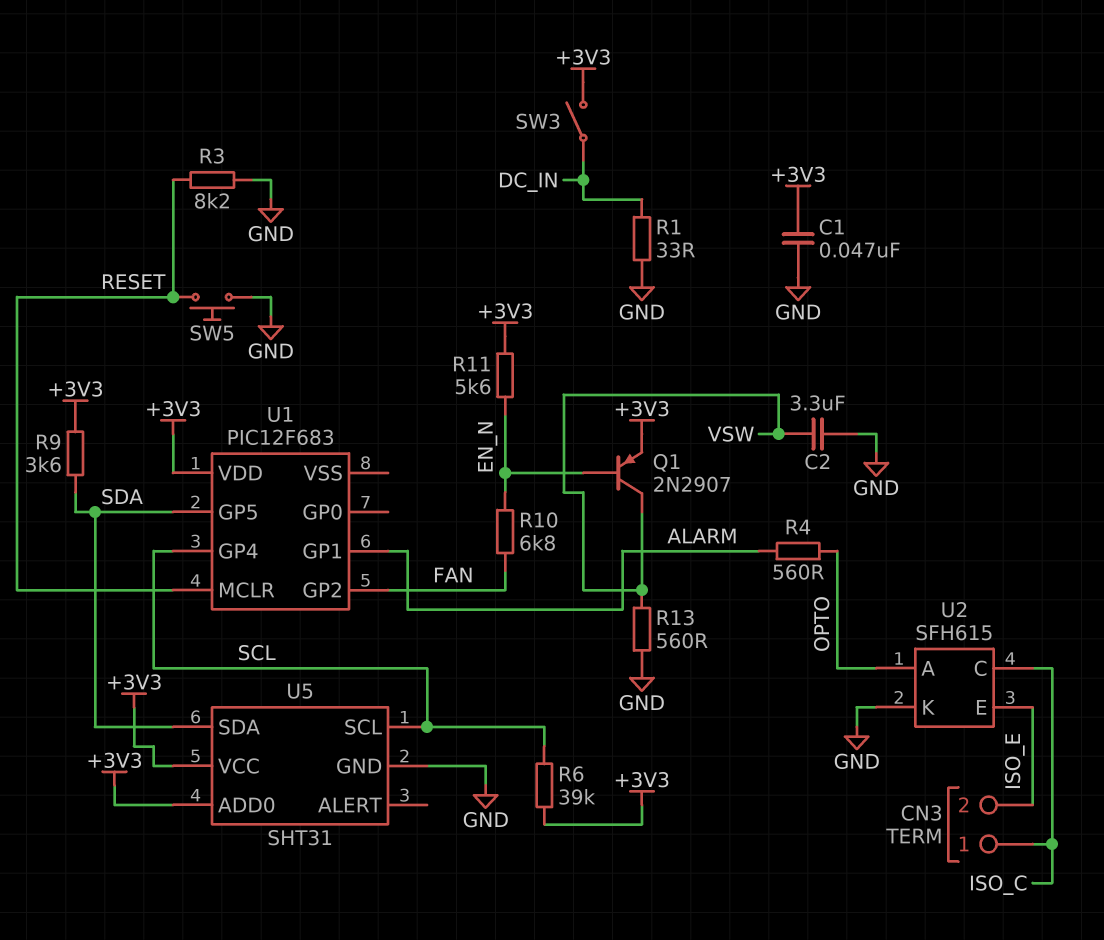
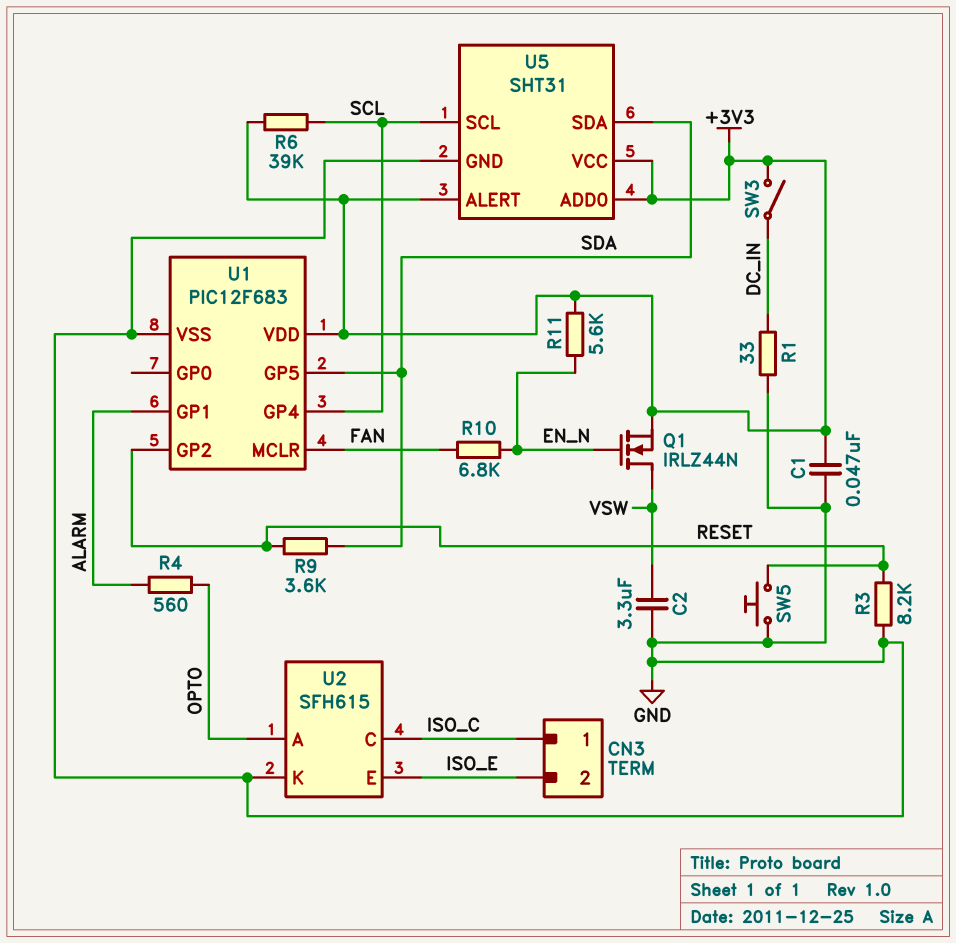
Q1: PNP 2N2907 (B EN_N, C VSW, E +3V3) -> NMOS IRLZ44N (G EN_N, D VSW, S +3V3)
R9: 3.6k (+3V3, SDA) -> 3.6k (RESET, SDA)
R13: 560 (GND, VSW) -> none
U1 pin GP2: FAN -> RESET
U1 pin MCLR: RESET -> FAN
U1 pin VSS: none -> GND
U5 pin ALERT: none -> +3V3

